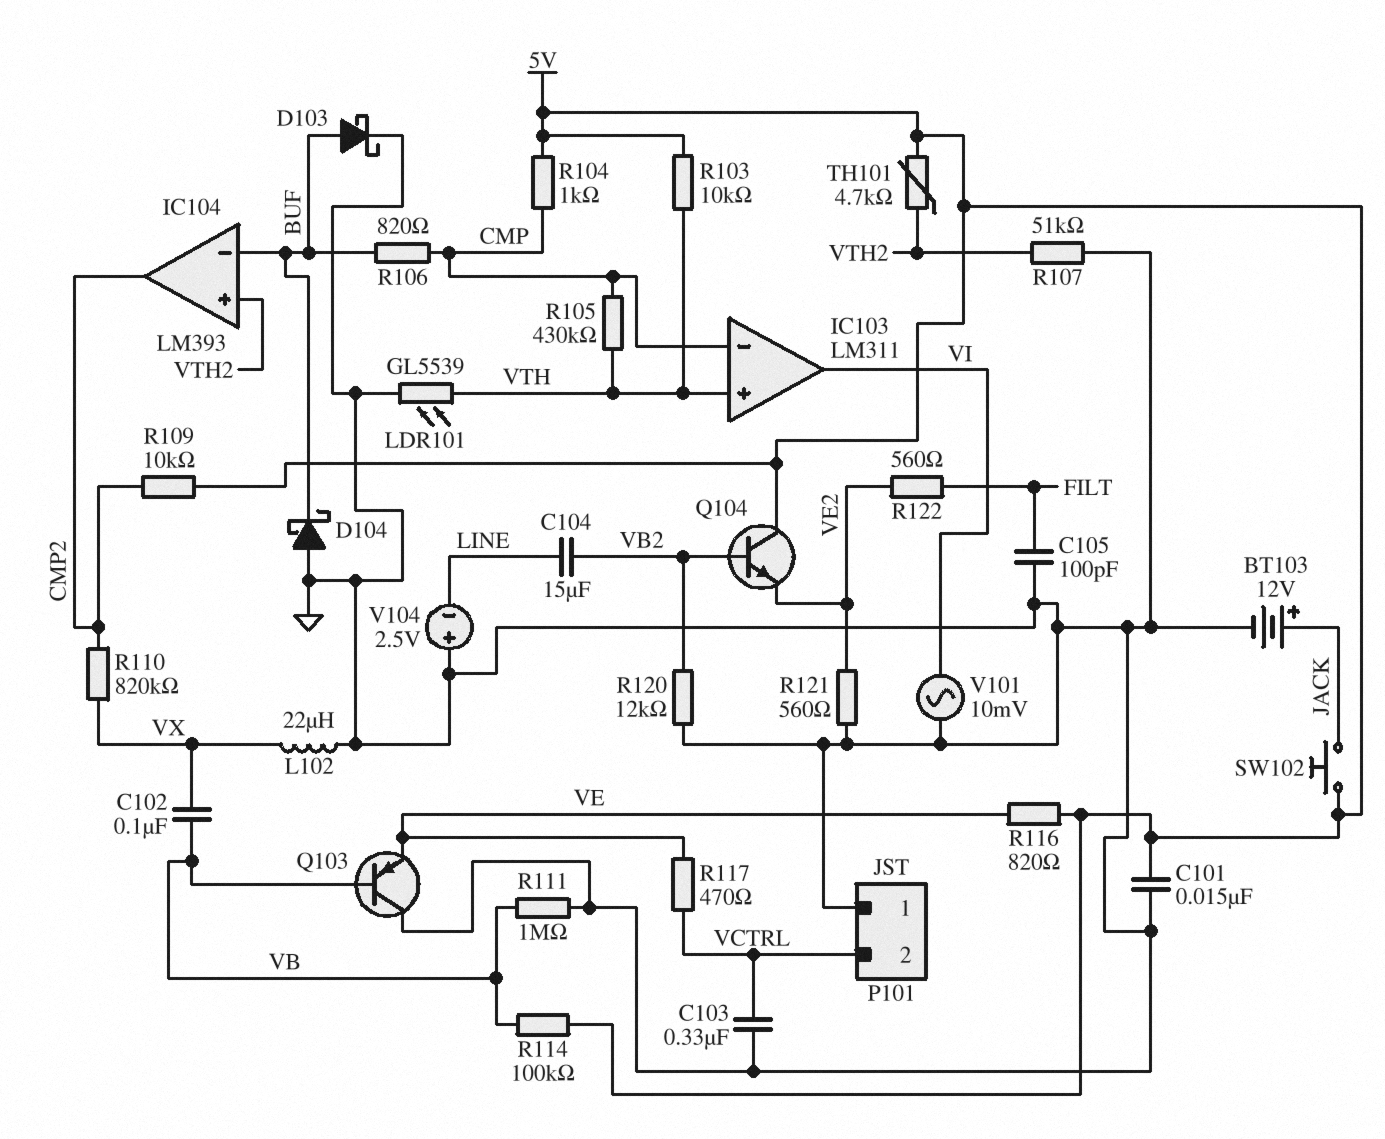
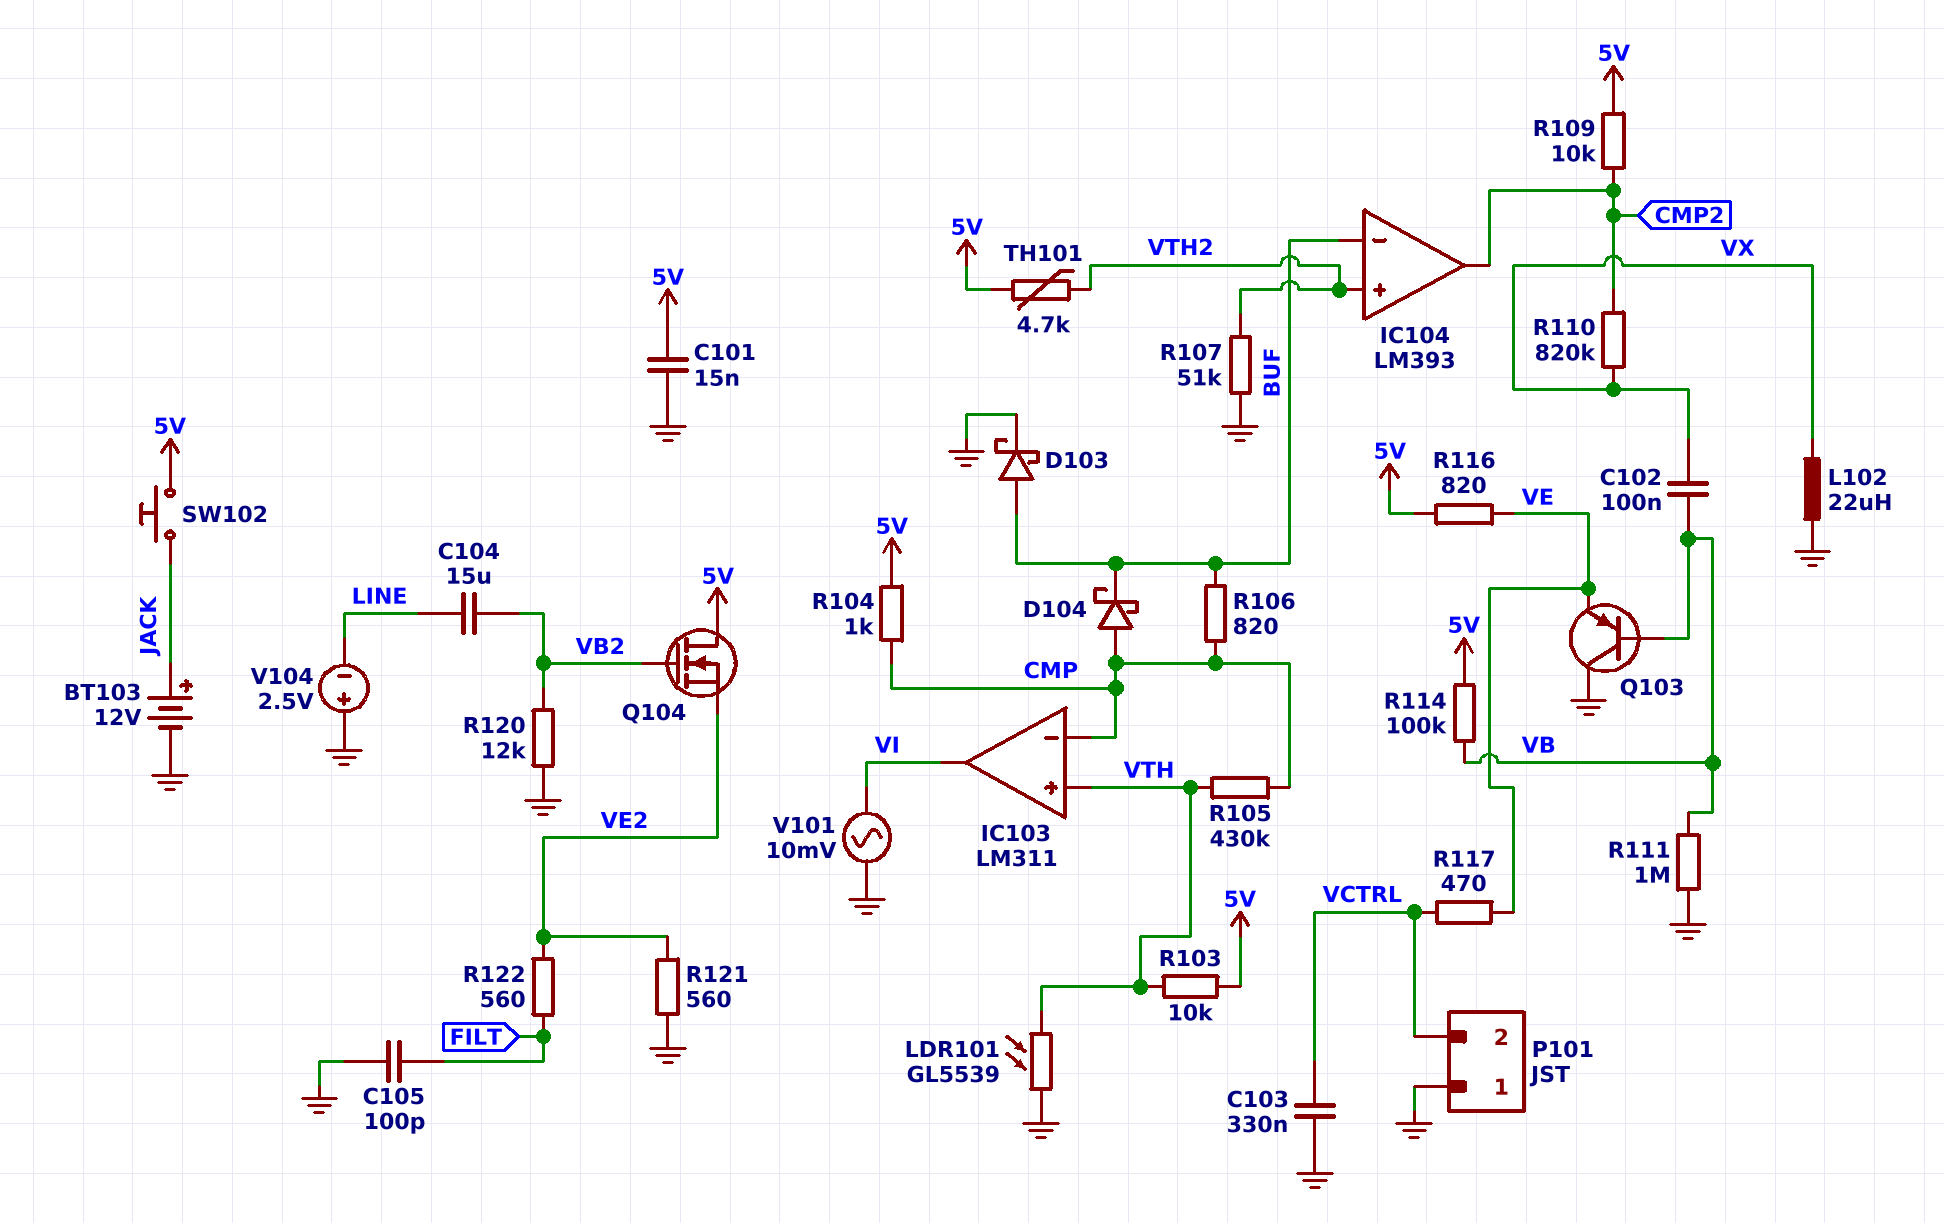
D104: schottky (A GND, K BUF) -> schottky (A CMP, K BUF)
Q104: NPN (B VB2, C 5V, E VE2) -> NMOS (G VB2, D 5V, S VE2)

